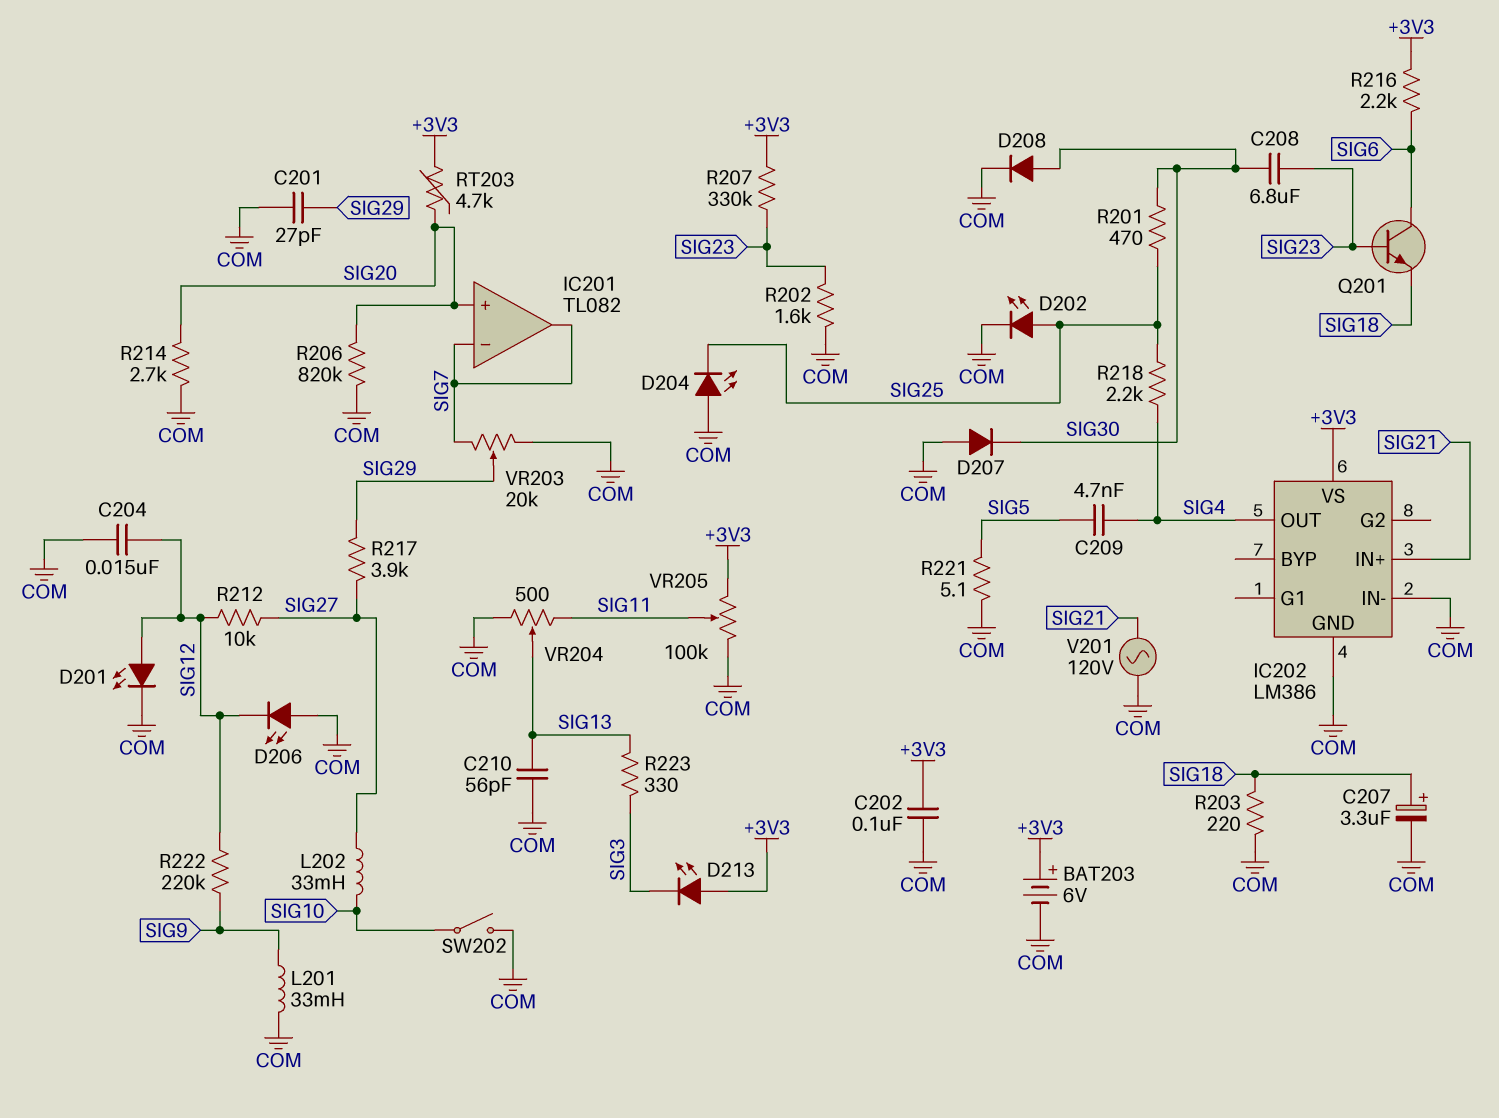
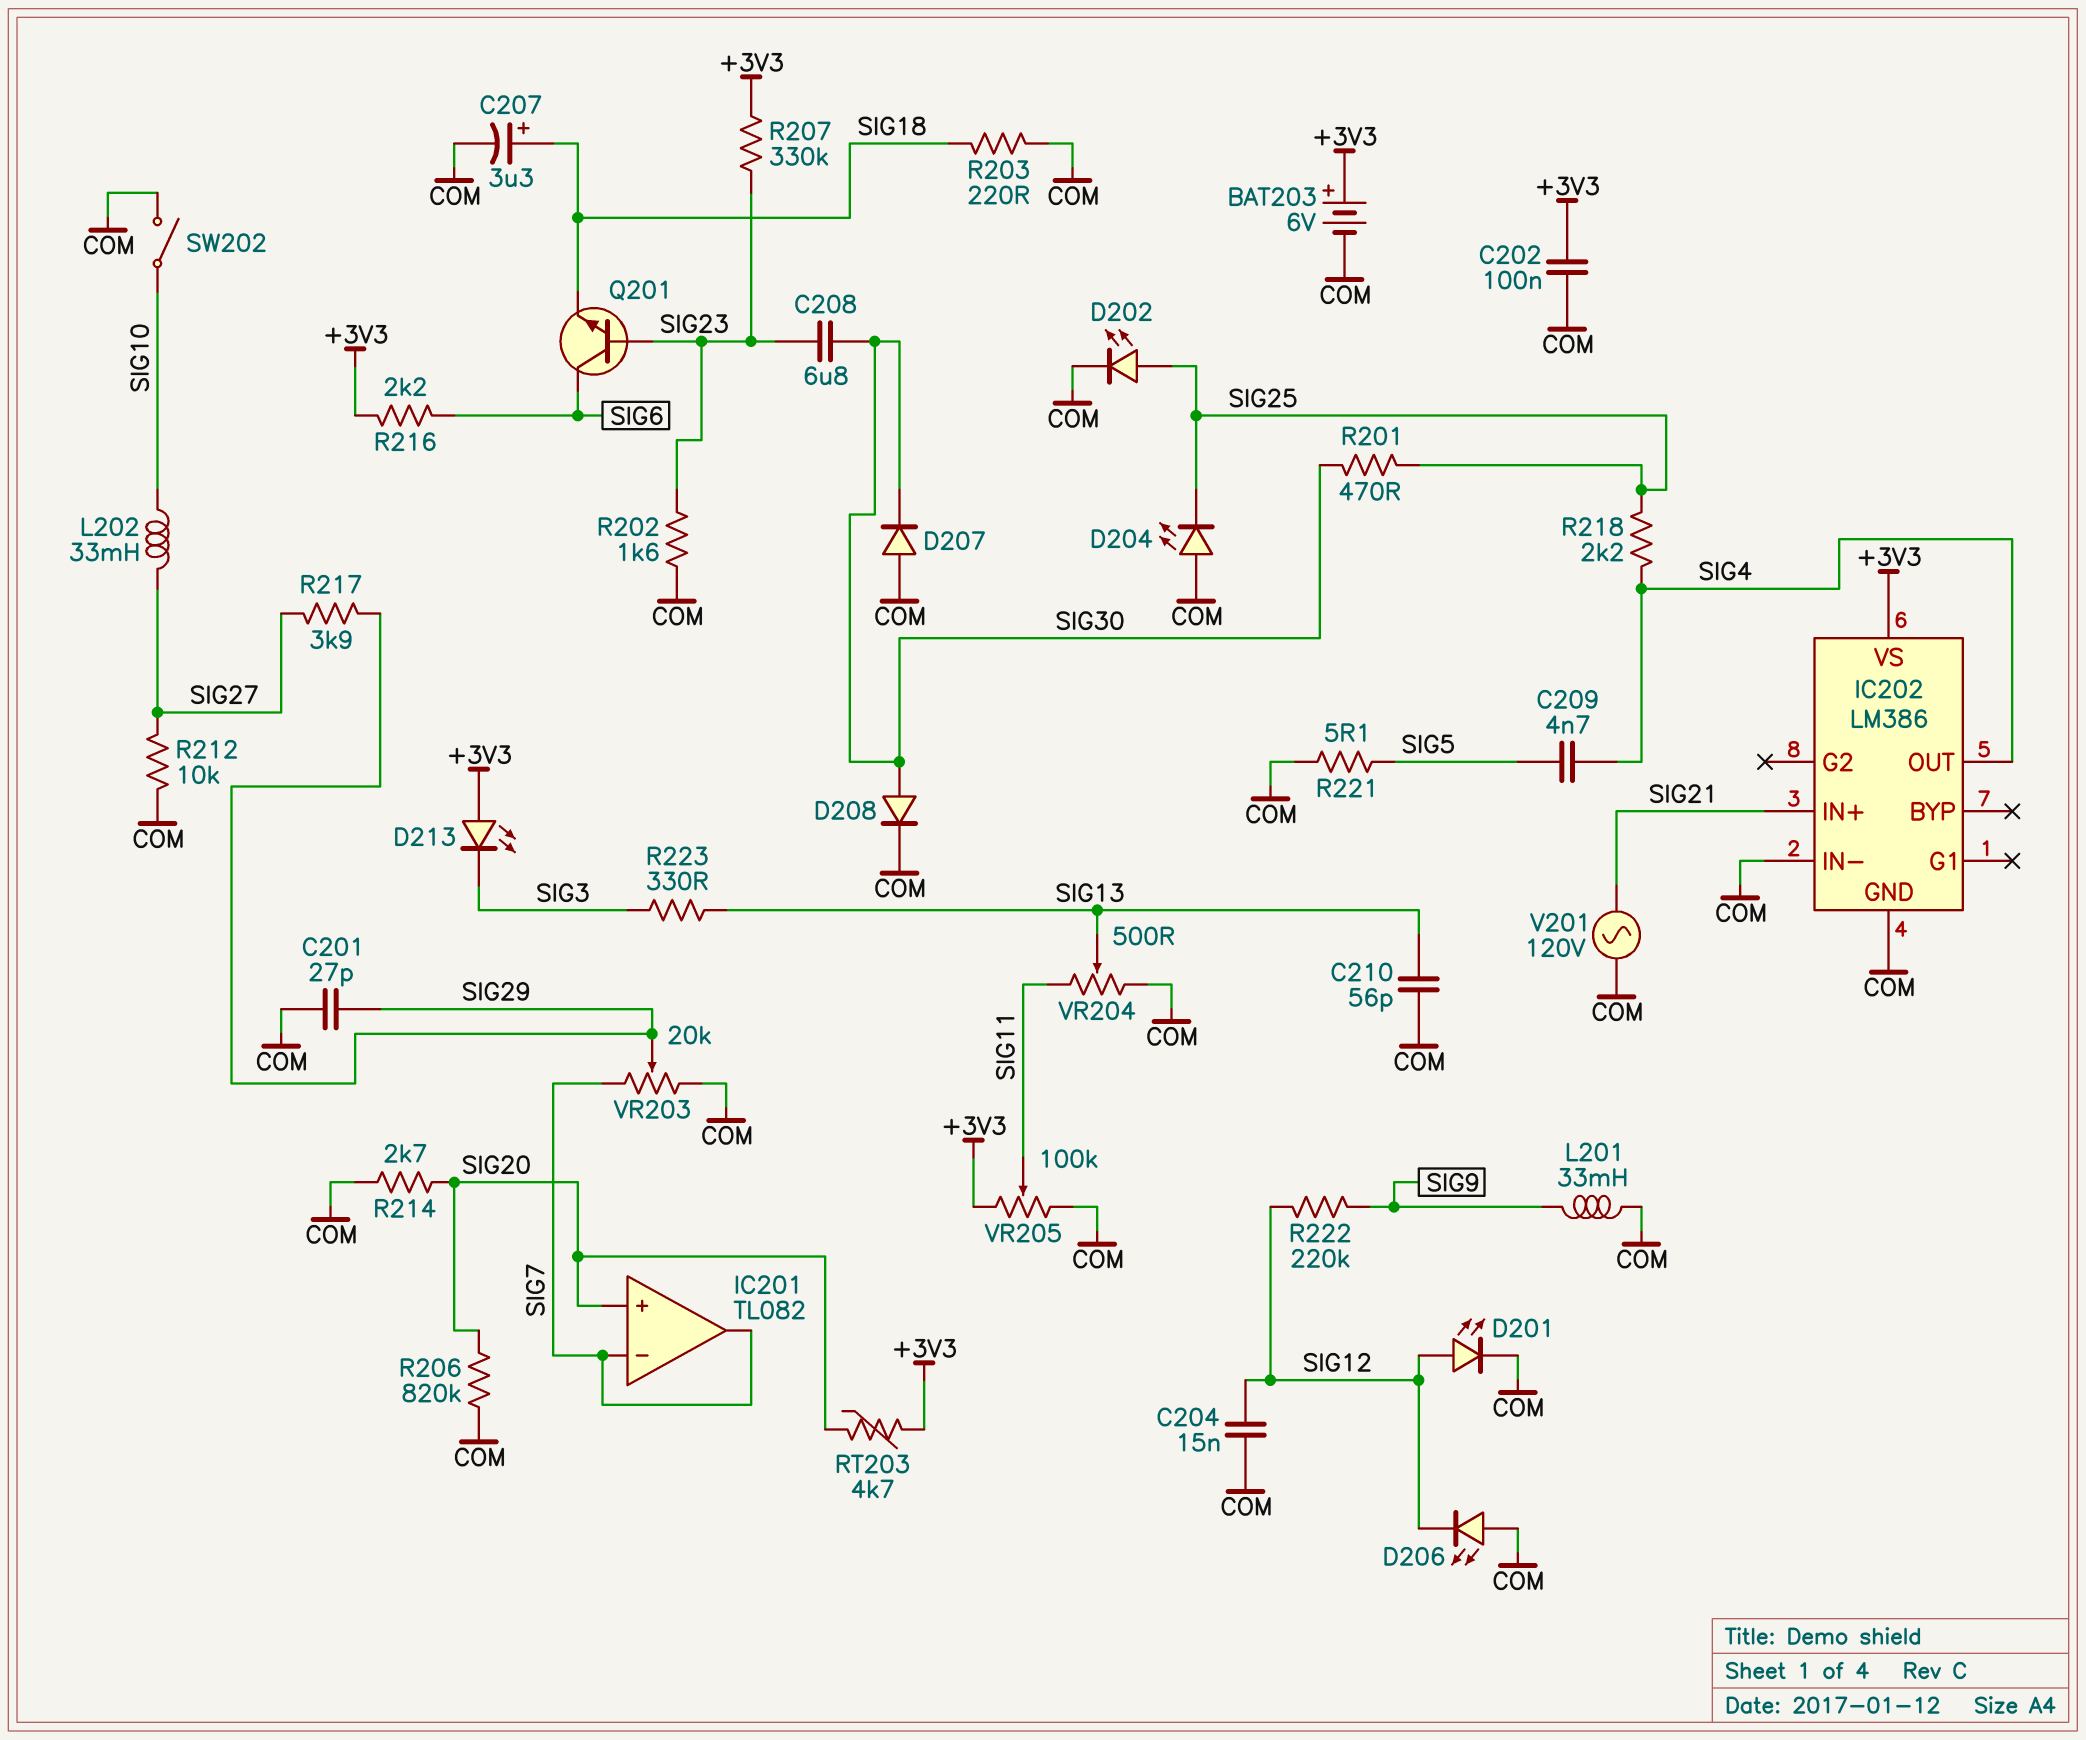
R212: 10k (SIG12, SIG27) -> 10k (COM, SIG27)

